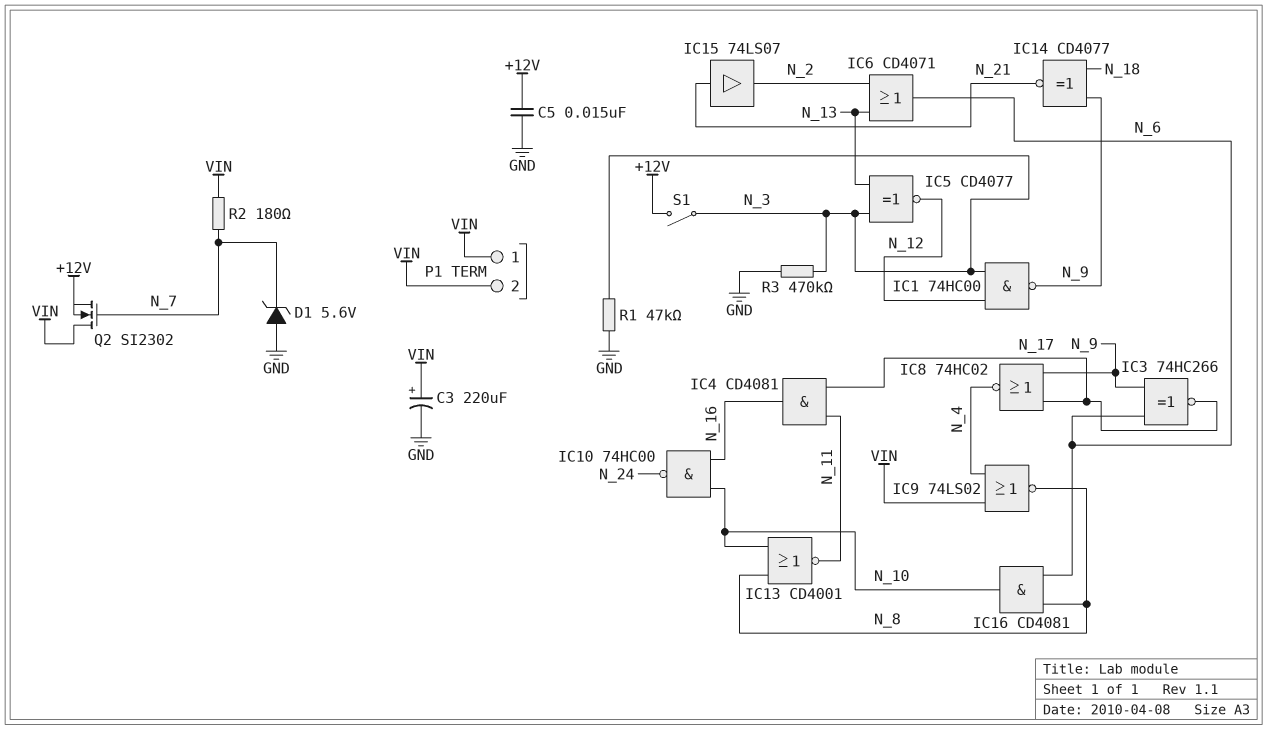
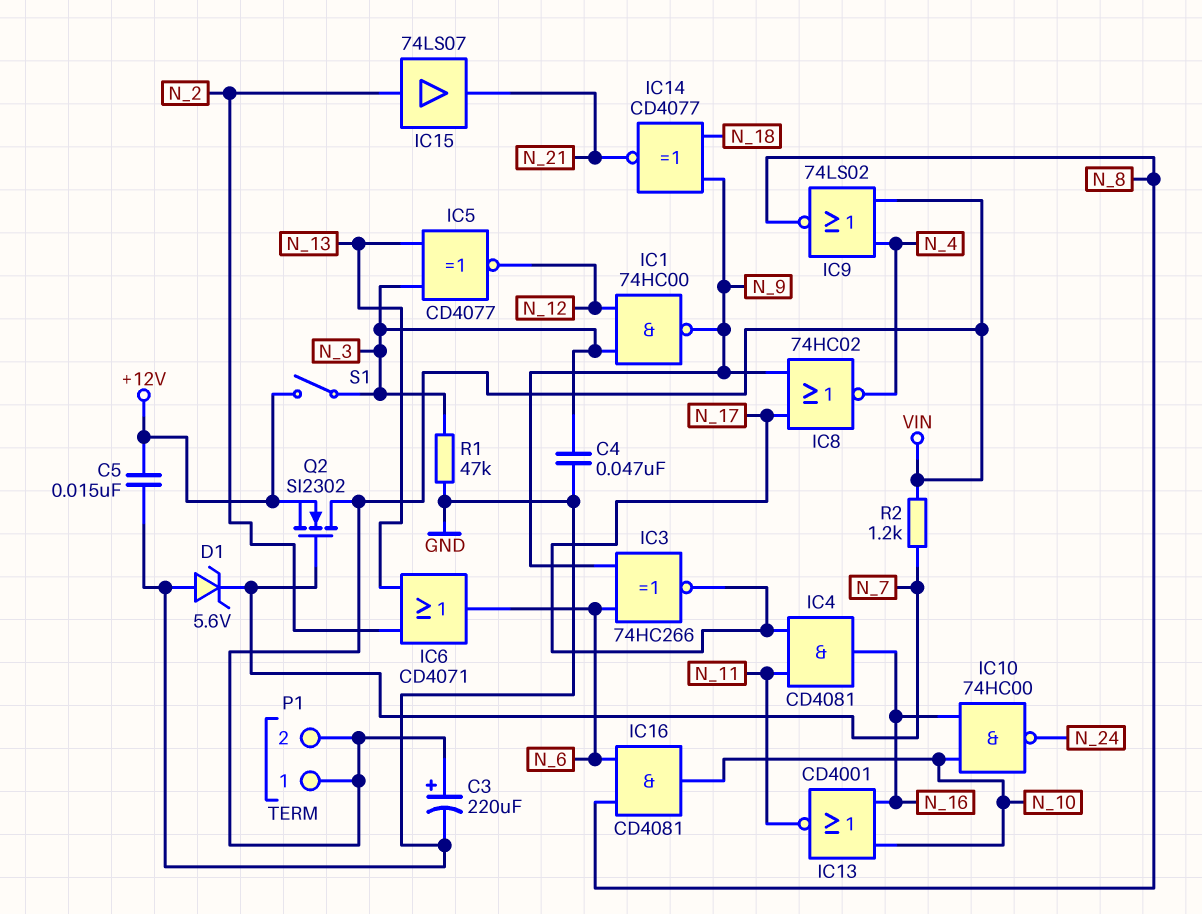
C4: none -> 47nF (GND, N_3)
IC13: NOR CD4001 (in N_8, in N_10, out N_11) -> NOR CD4001 (in N_10, in N_16, out N_11)
IC15: buffer 74LS07 (in N_21, out N_2) -> buffer 74LS07 (in N_2, out N_21)
R2: 180 (N_7, VIN) -> 1.2k (N_7, VIN)
R3: 470k (GND, N_3) -> none

